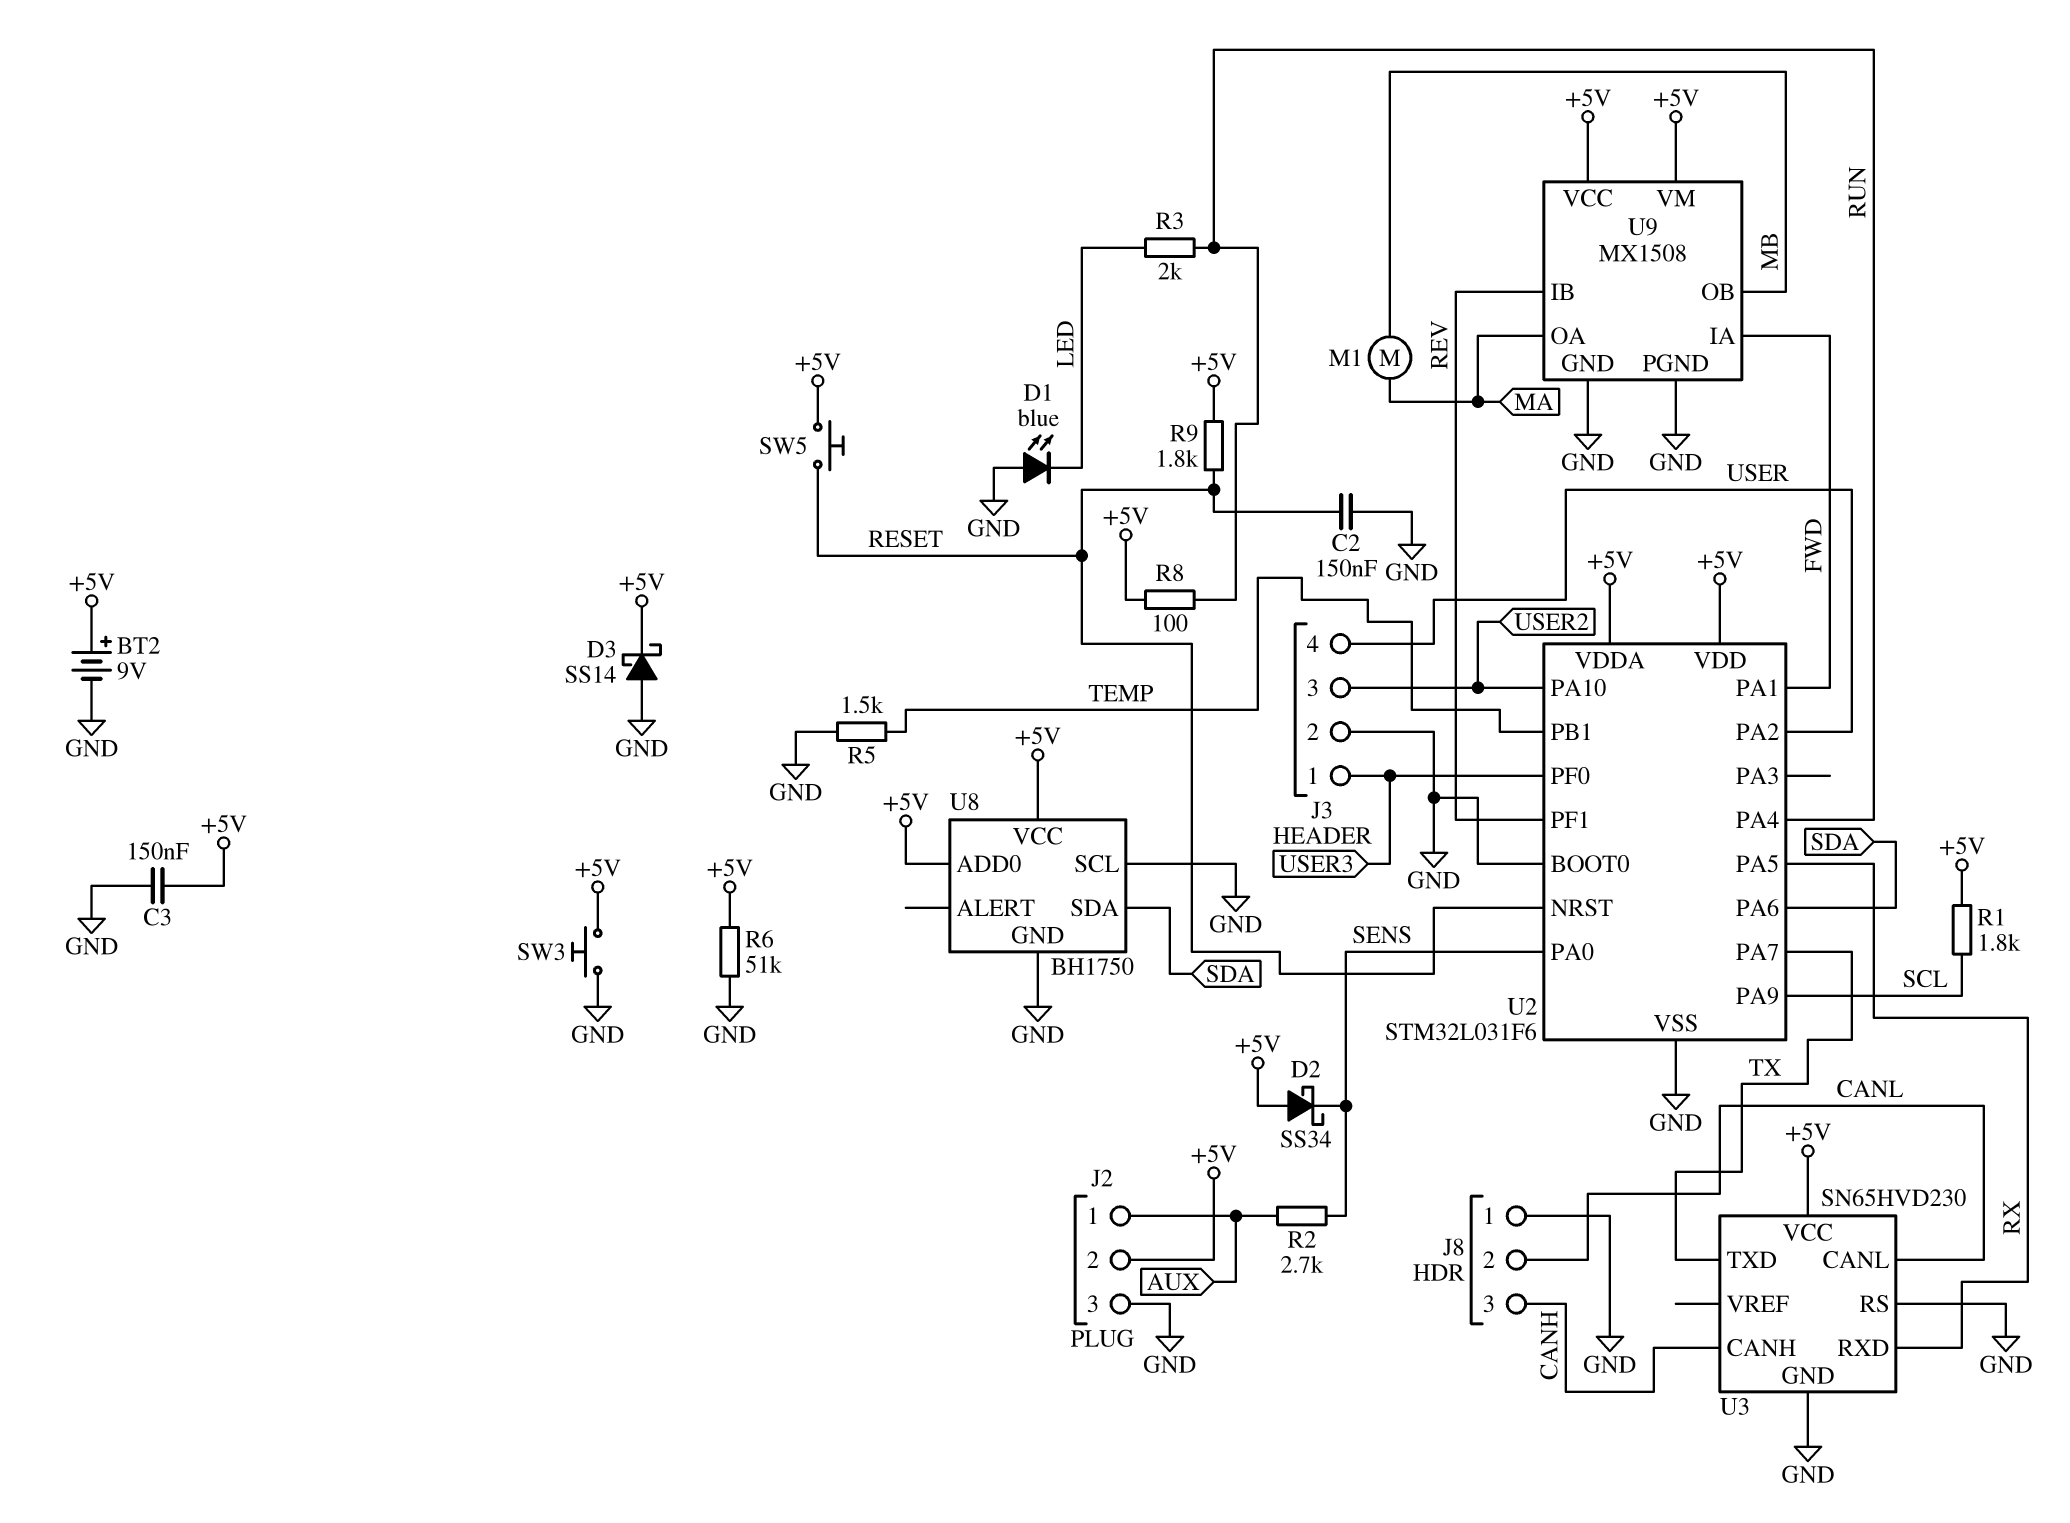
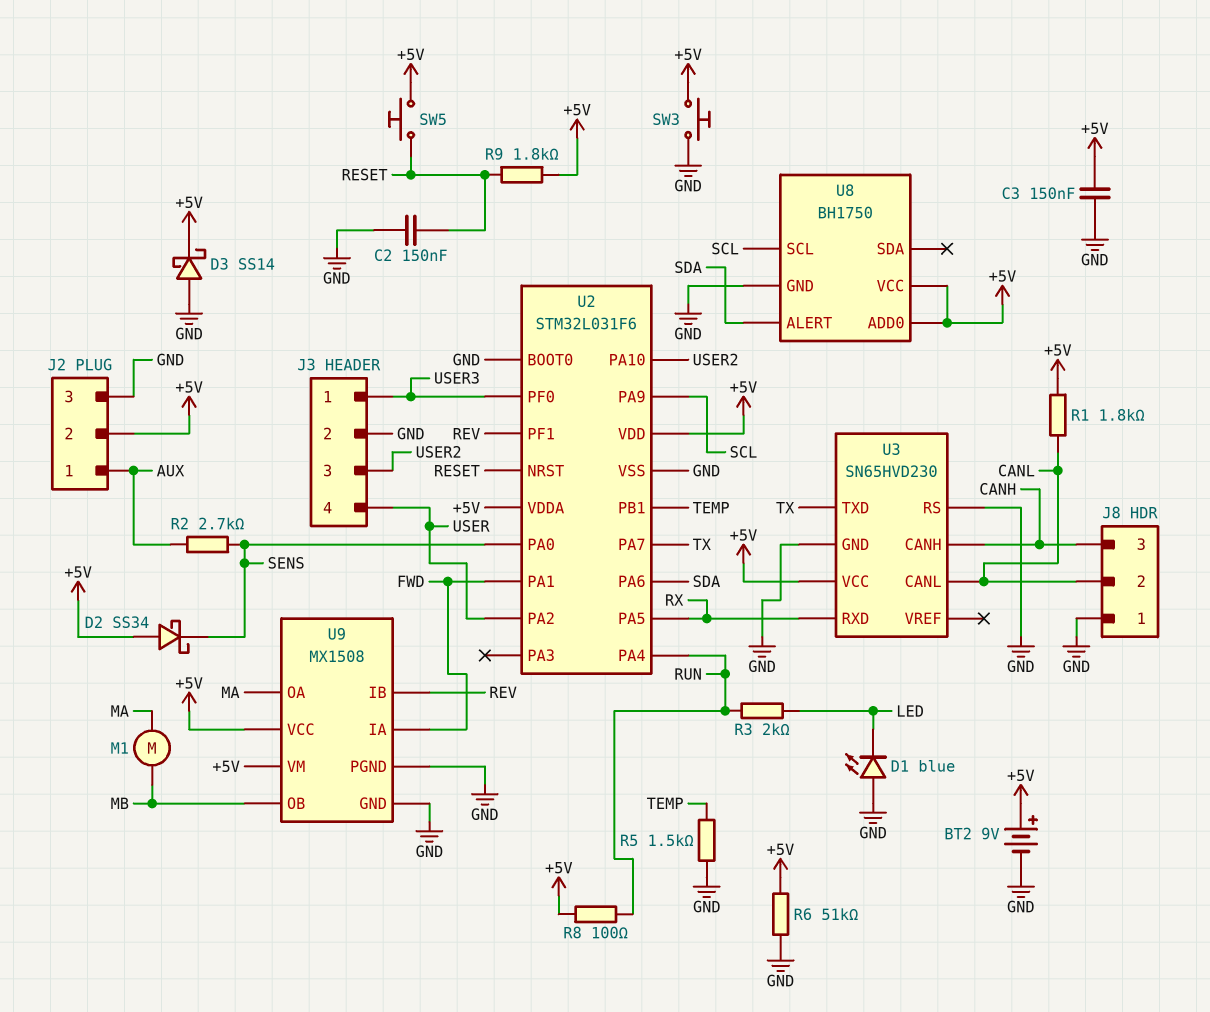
R1: 1.8k (+5V, SCL) -> 1.8k (+5V, CANL)
U8 pin ALERT: none -> SDA
U8 pin SCL: GND -> SCL
U8 pin SDA: SDA -> none

